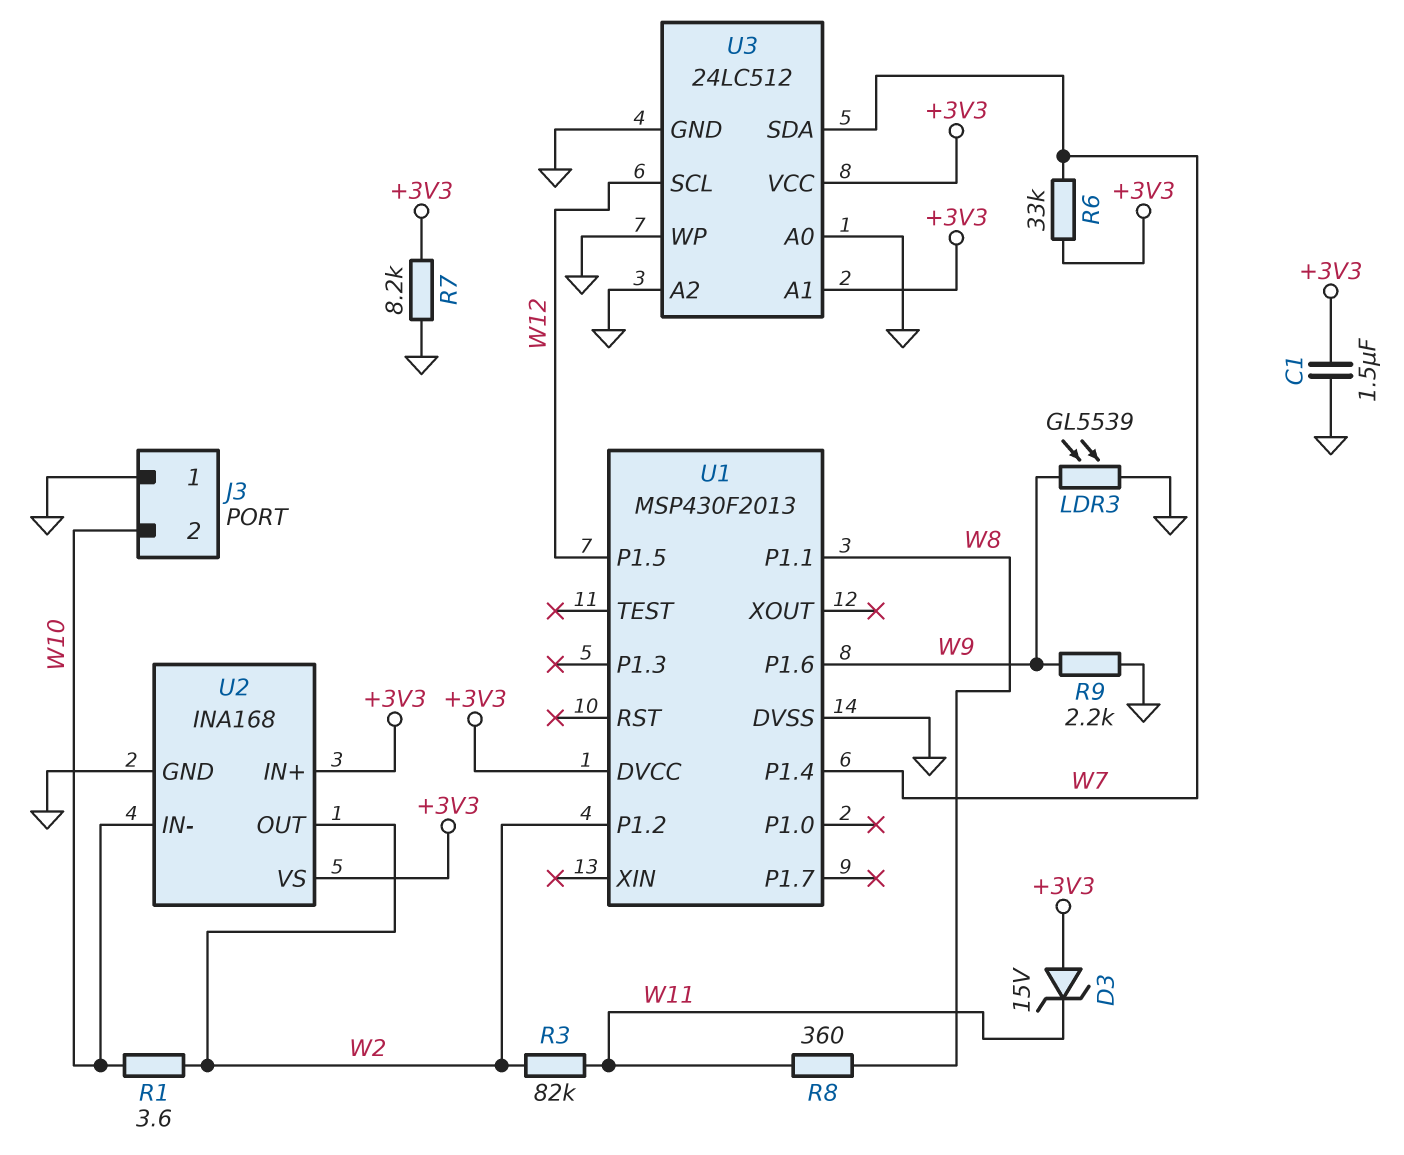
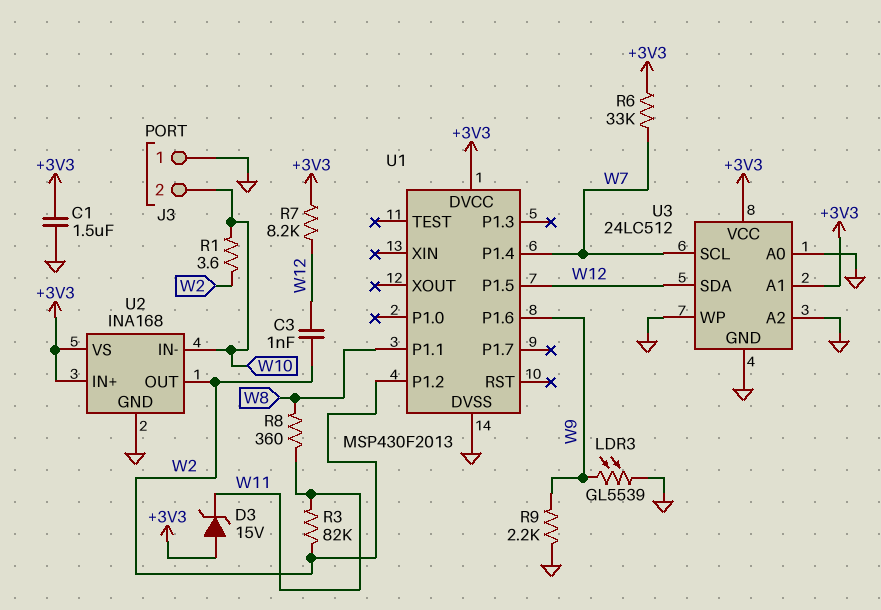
C3: none -> 1nF (W2, W12)
R7: 8.2k (+3V3, GND) -> 8.2k (+3V3, W12)
U3 pin SCL: W12 -> W7
U3 pin SDA: W7 -> W12

